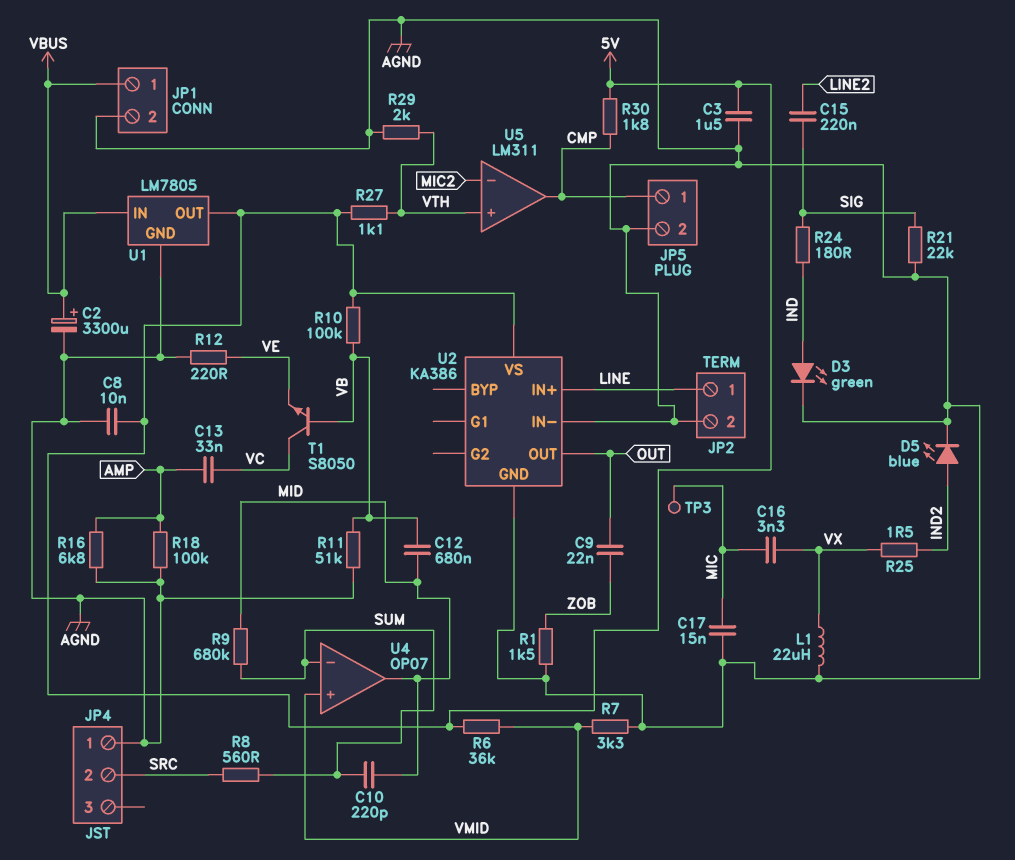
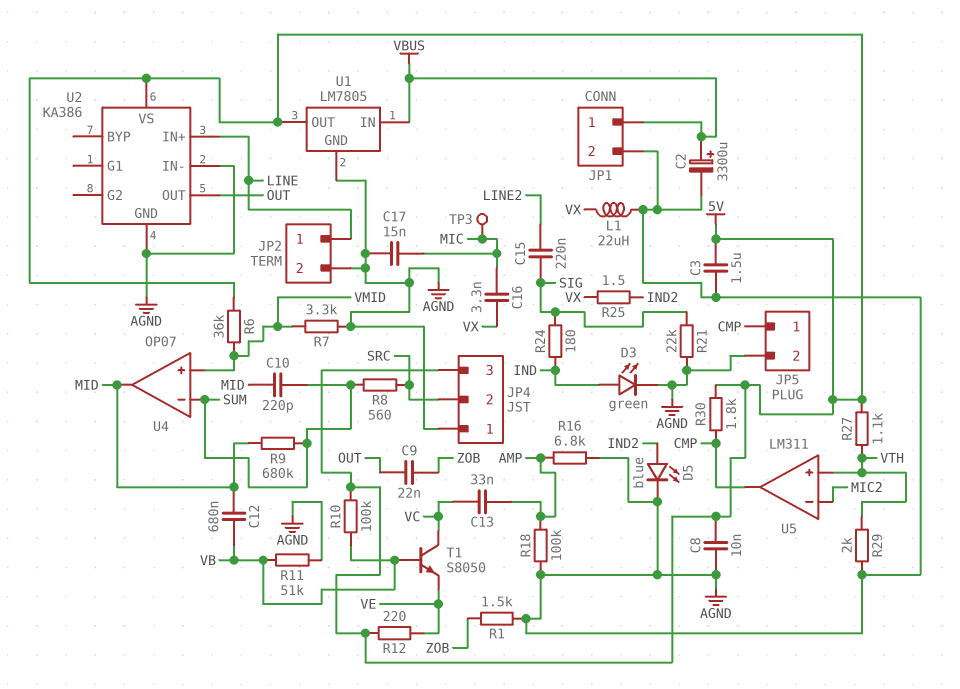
JP4 pin 3: none -> 5V
R12: 220 (AGND, VE) -> 220 (5V, VE)

